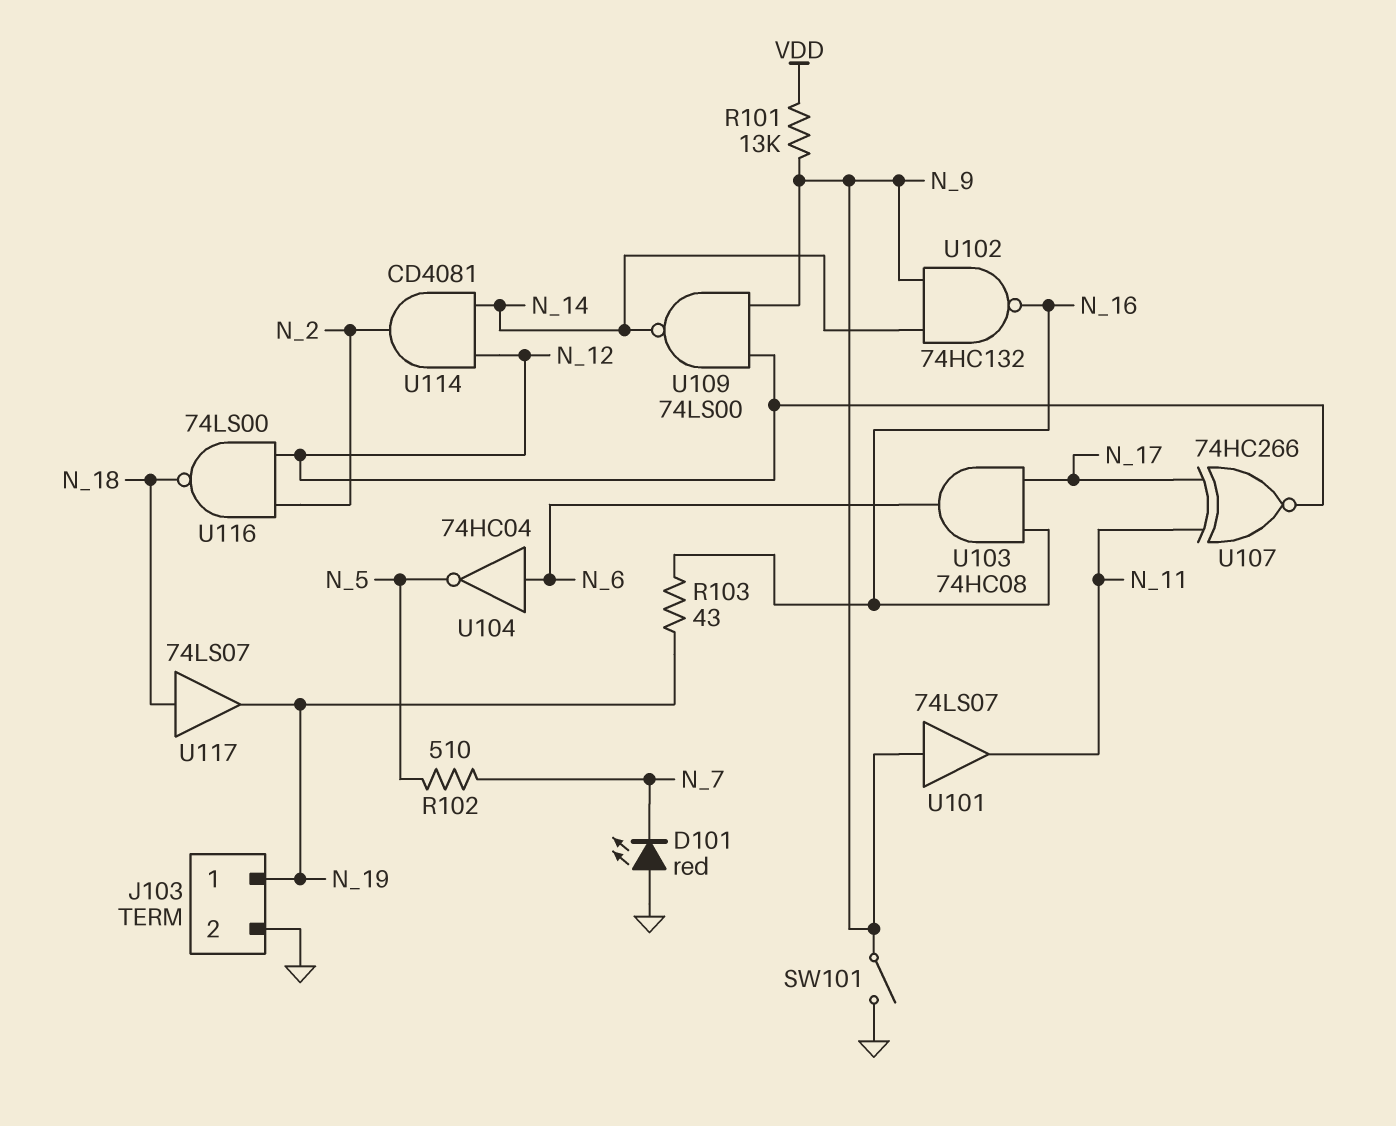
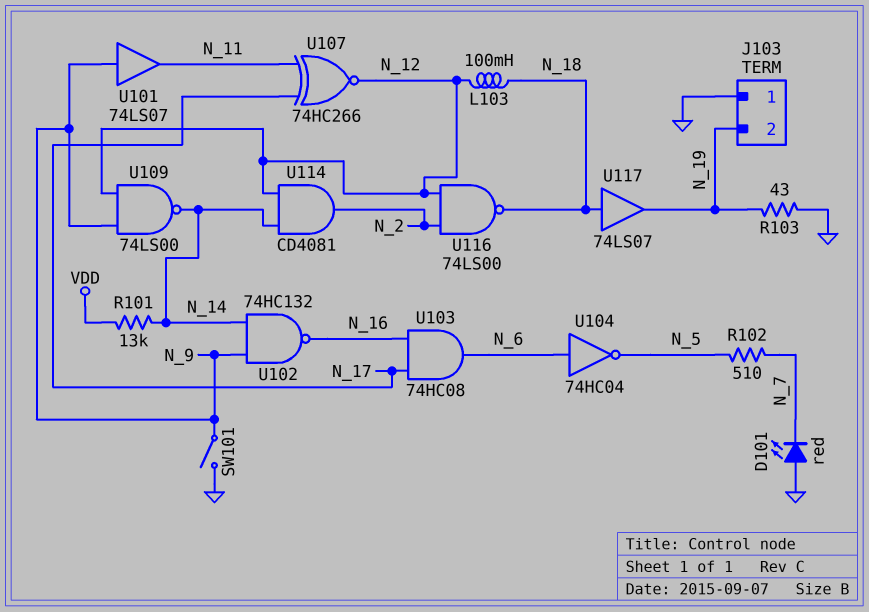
J103 pin 1: N_19 -> GND
J103 pin 2: GND -> N_19
L103: none -> 100mH (N_12, N_18)
R101: 13k (N_9, VDD) -> 13k (N_14, VDD)
R103: 43 (N_16, N_19) -> 43 (GND, N_19)

